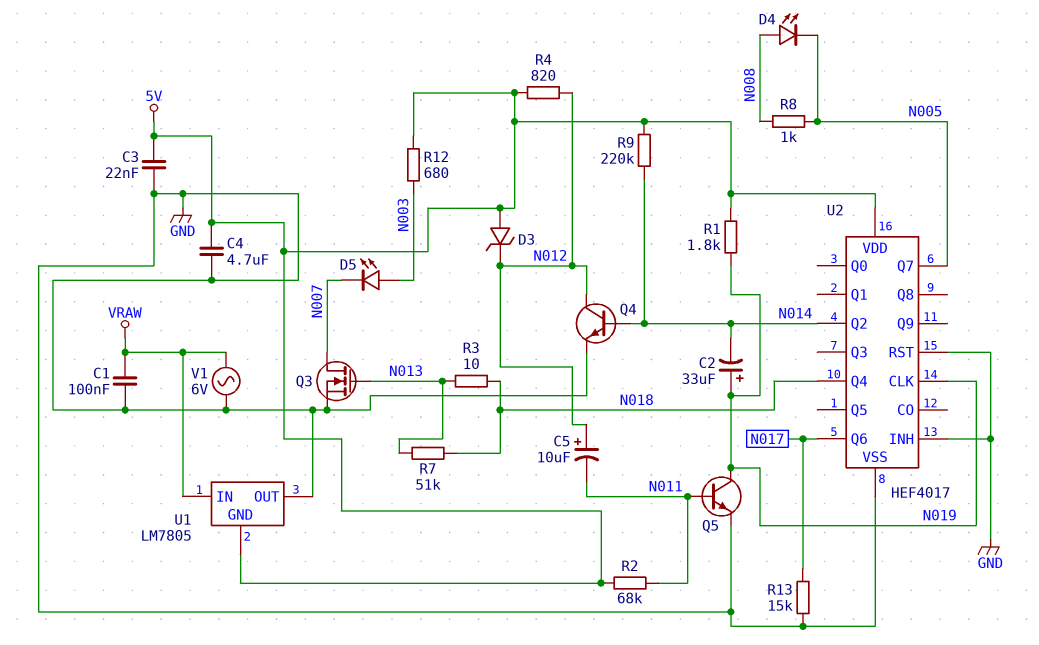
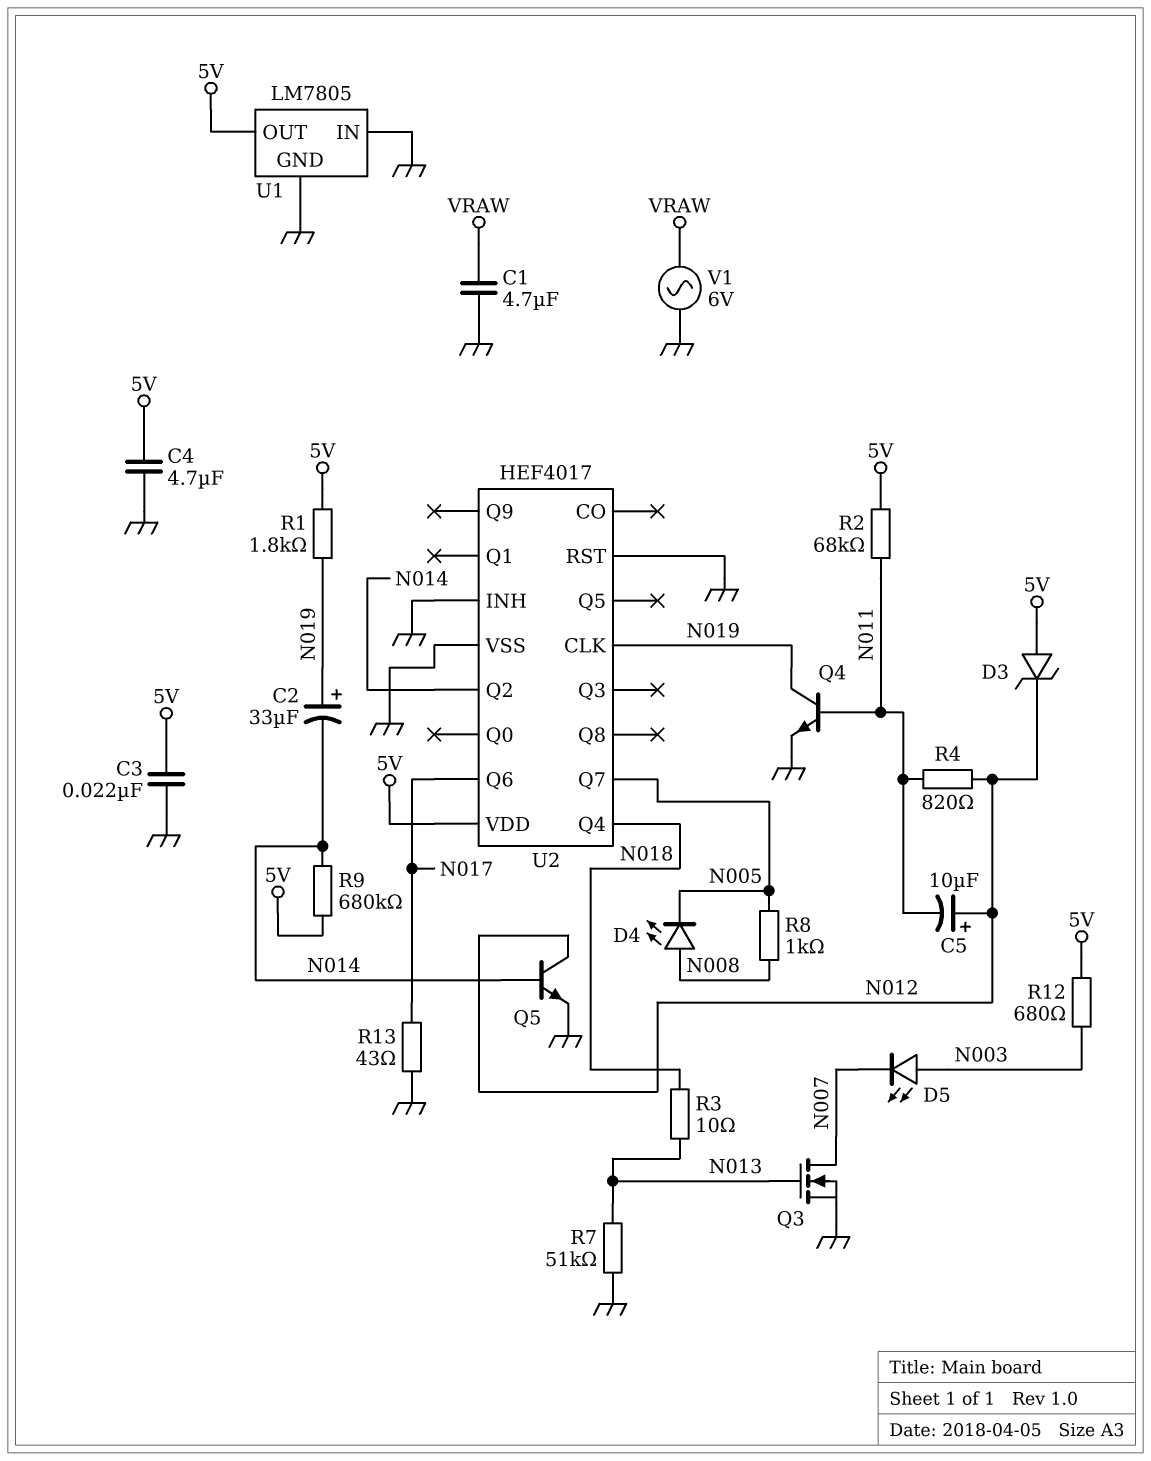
C1: 100nF (GND, VRAW) -> 4.7uF (GND, VRAW)
Q4: NPN (B N014, C N012, E GND) -> NPN (B N011, C N019, E GND)
Q5: NPN (B N011, C N019, E GND) -> NPN (B N014, C N012, E GND)
R4: 820 (5V, N012) -> 820 (N011, N012)
R7: 51k (N013, N018) -> 51k (GND, N013)
R9: 220k (5V, N014) -> 680k (5V, N014)
R13: 15k (GND, N017) -> 43 (GND, N017)
U1 pin GND: 5V -> GND
U1 pin IN: VRAW -> GND
U1 pin OUT: GND -> 5V

